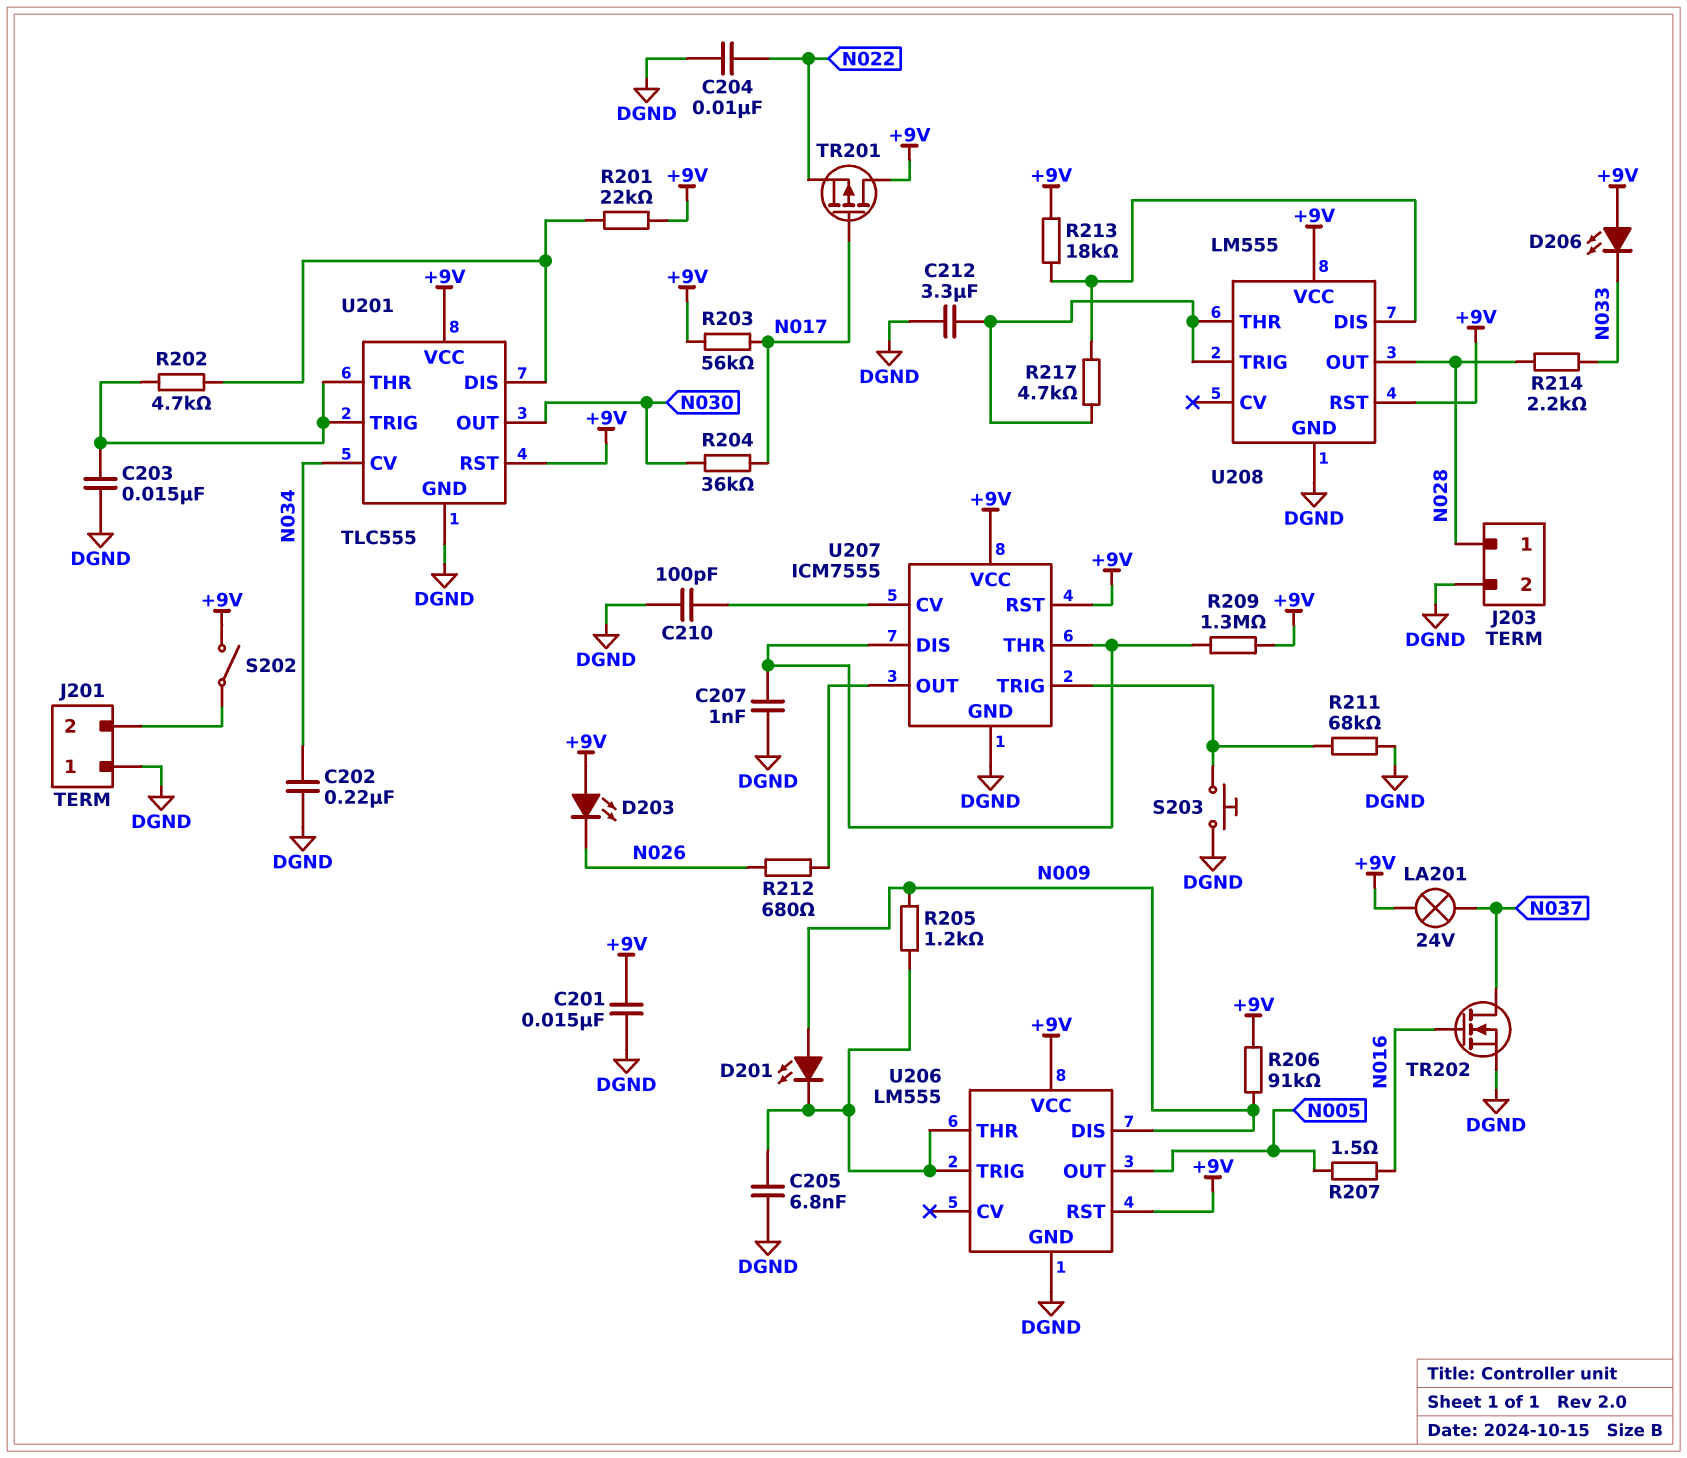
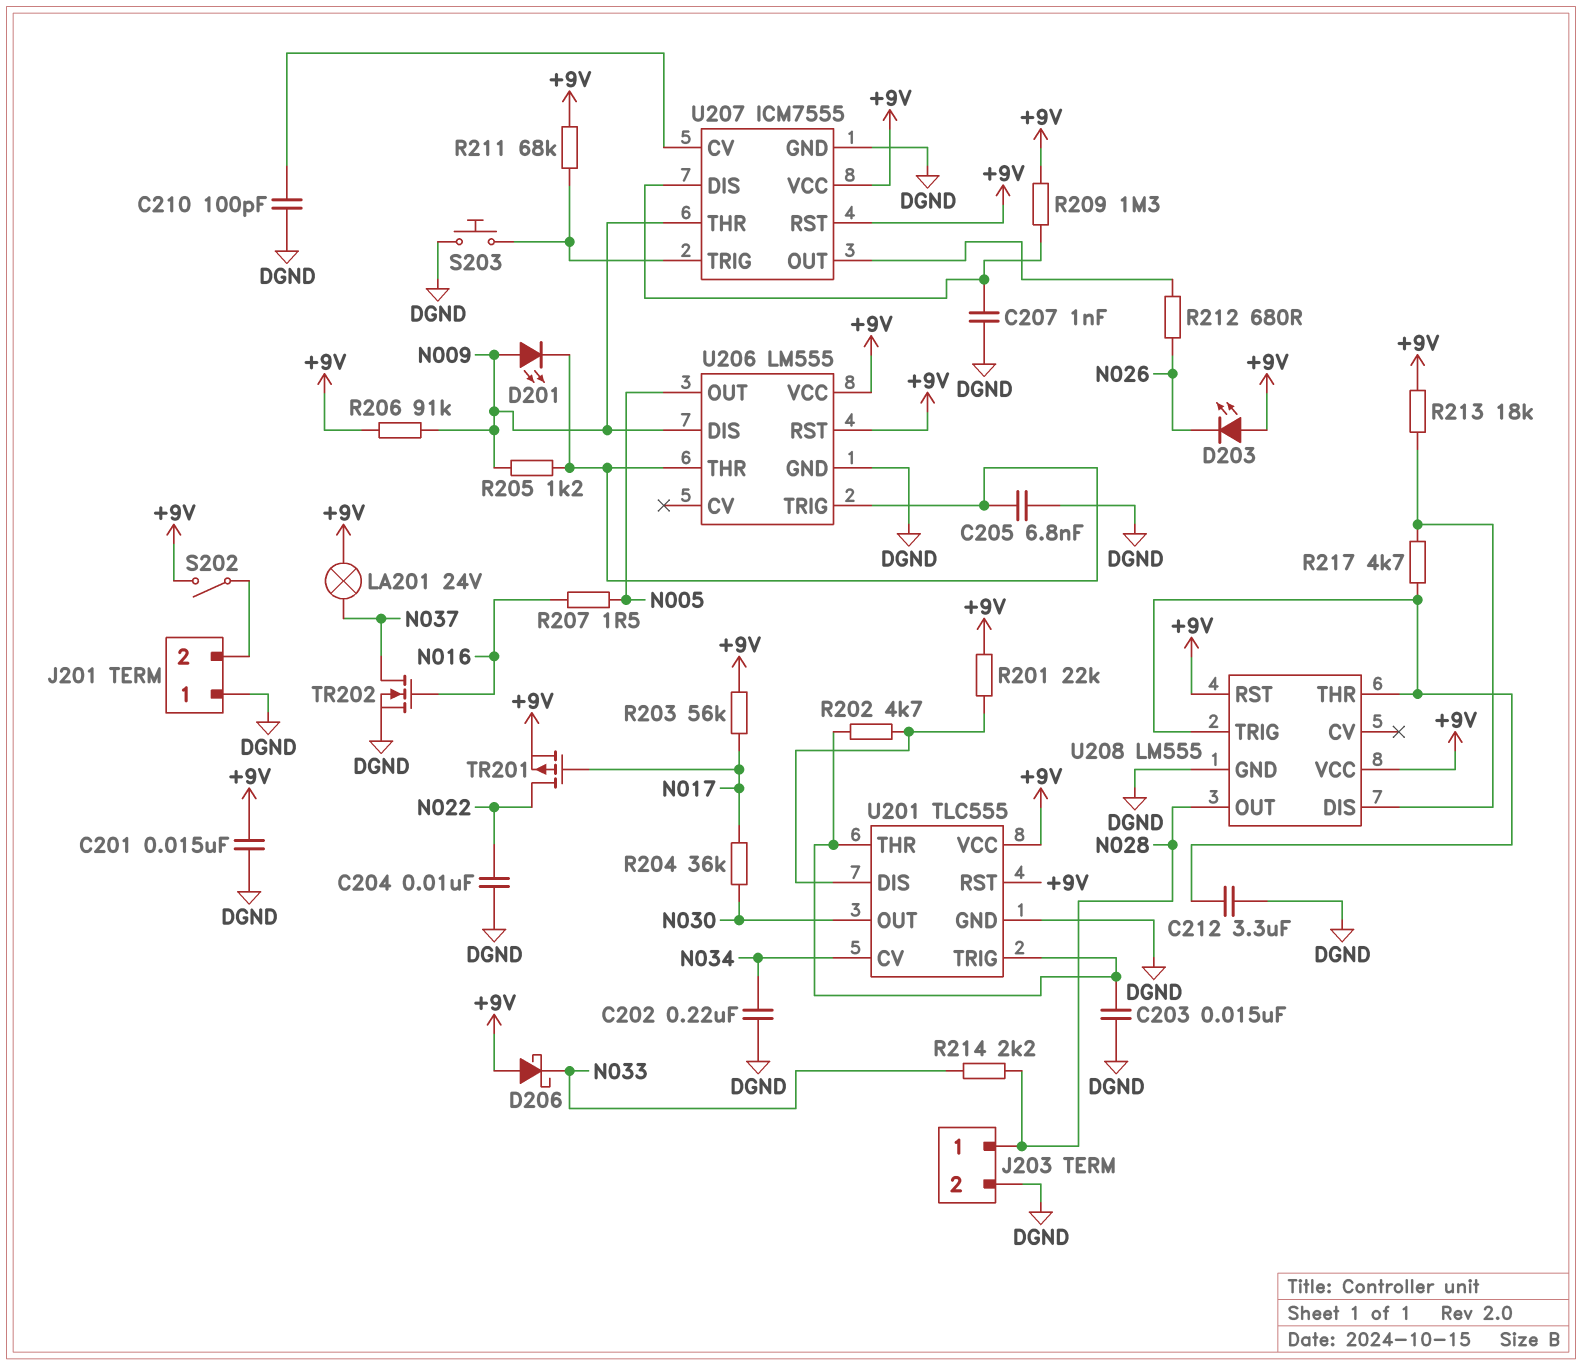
D206: LED (A +9V, K N033) -> schottky (A +9V, K N033)
R211: 68k (DGND, U207/TRIG) -> 68k (+9V, U207/TRIG)
TR201: PMOS (G N017, D +9V, S N022) -> PMOS (G N017, D N022, S +9V)
U207 pin THR: U207/DIS -> N009

